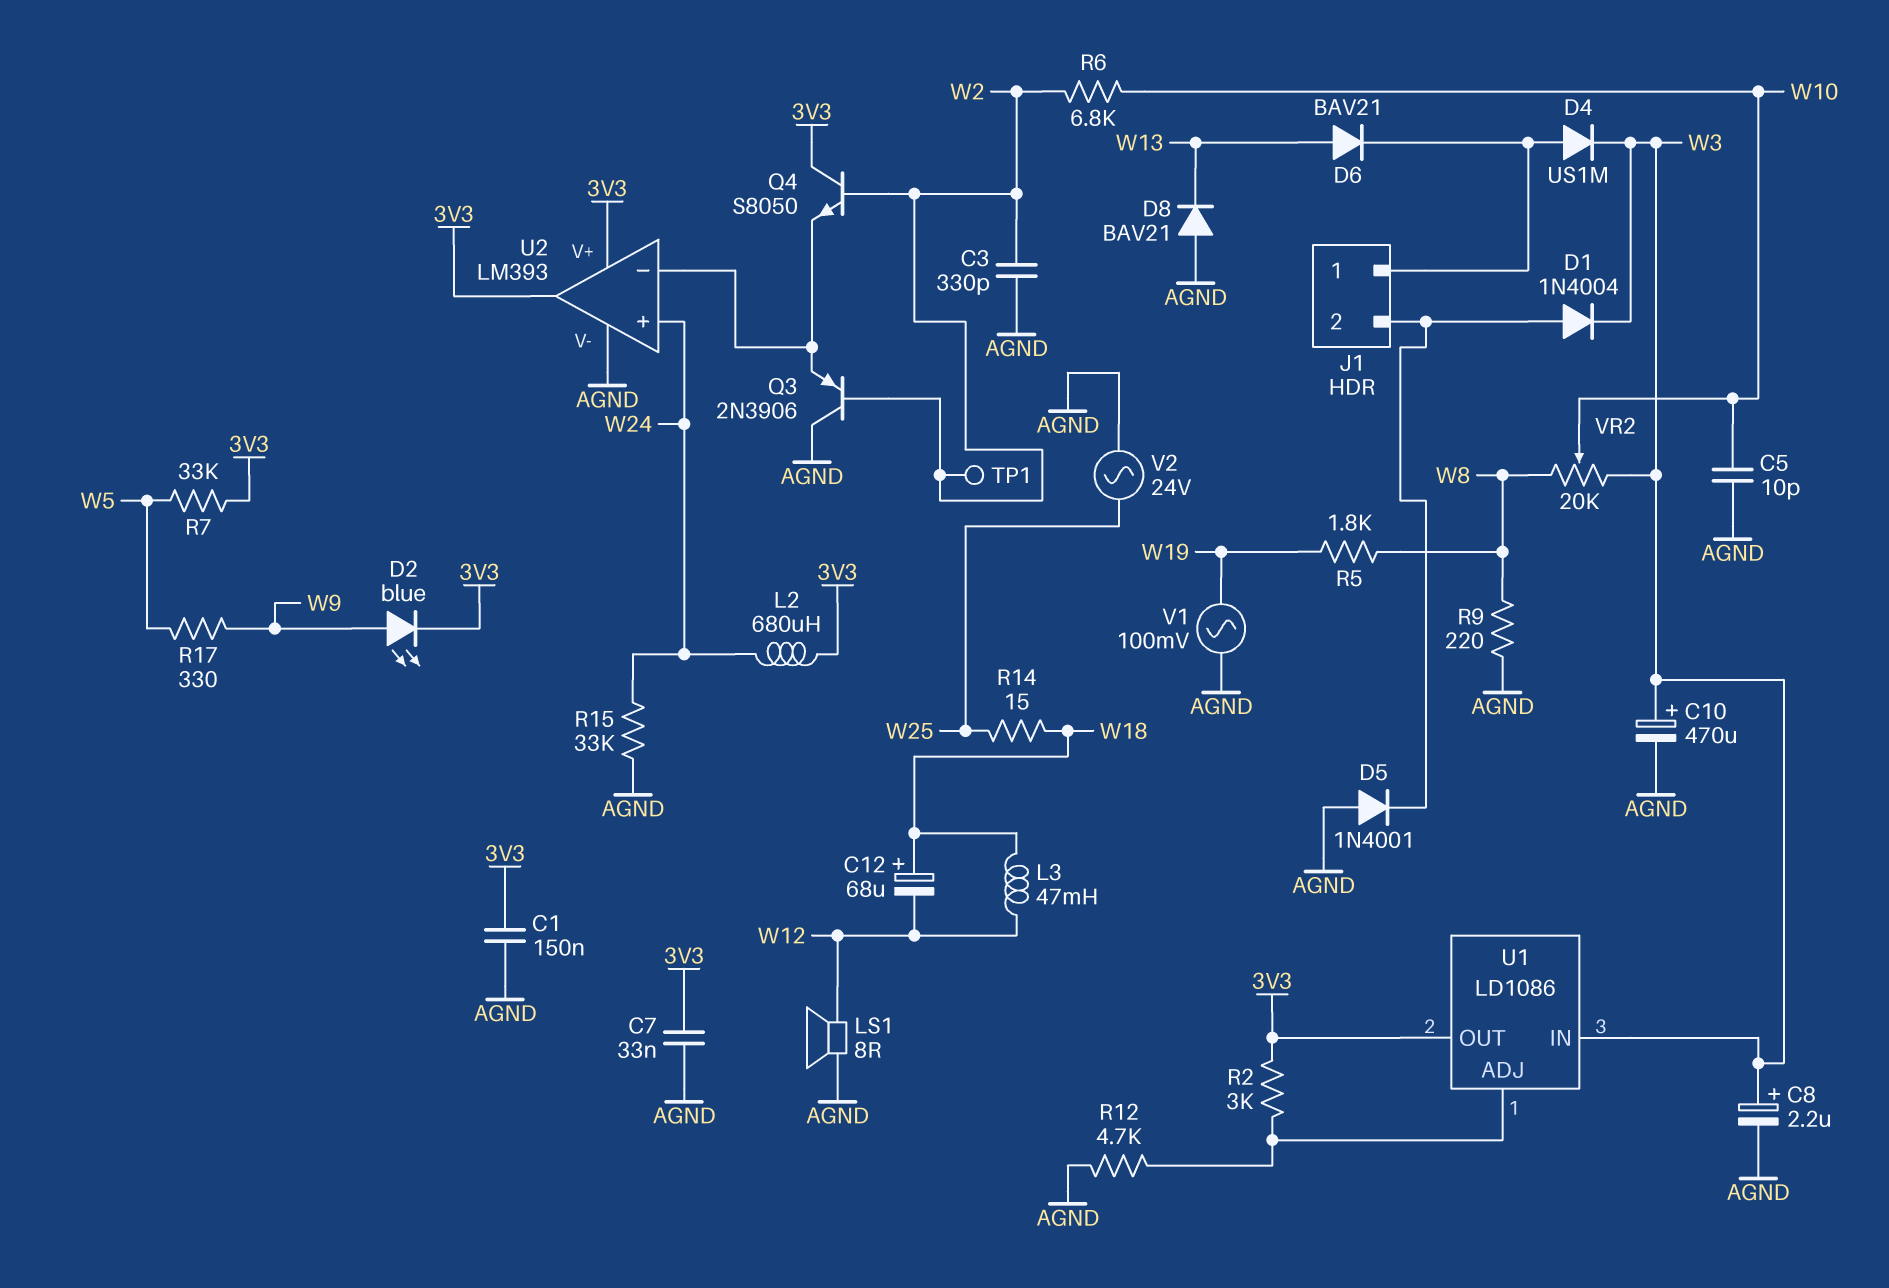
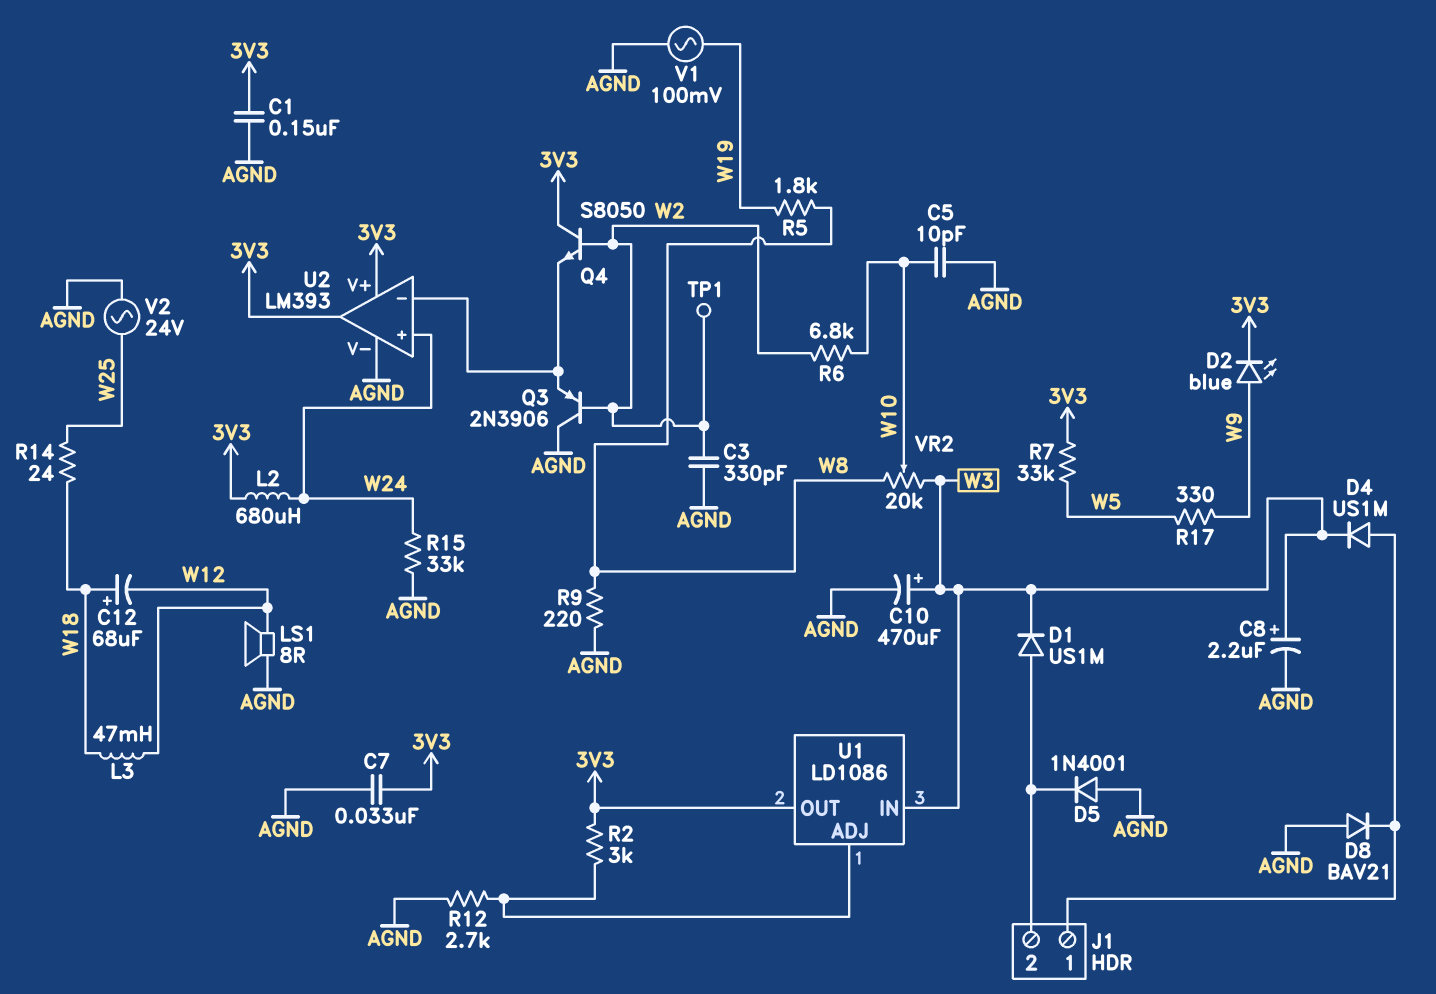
D1: diode 1N4004 (A J1/2, K W3) -> diode US1M (A J1/2, K W3)
D6: diode BAV21 (A W13, K J1/1) -> none
D8: diode BAV21 (A AGND, K W13) -> diode BAV21 (A AGND, K J1/1)
R12: 4.7k (AGND, U1/ADJ) -> 2.7k (AGND, U1/ADJ)
R14: 15 (W18, W25) -> 24 (W18, W25)

